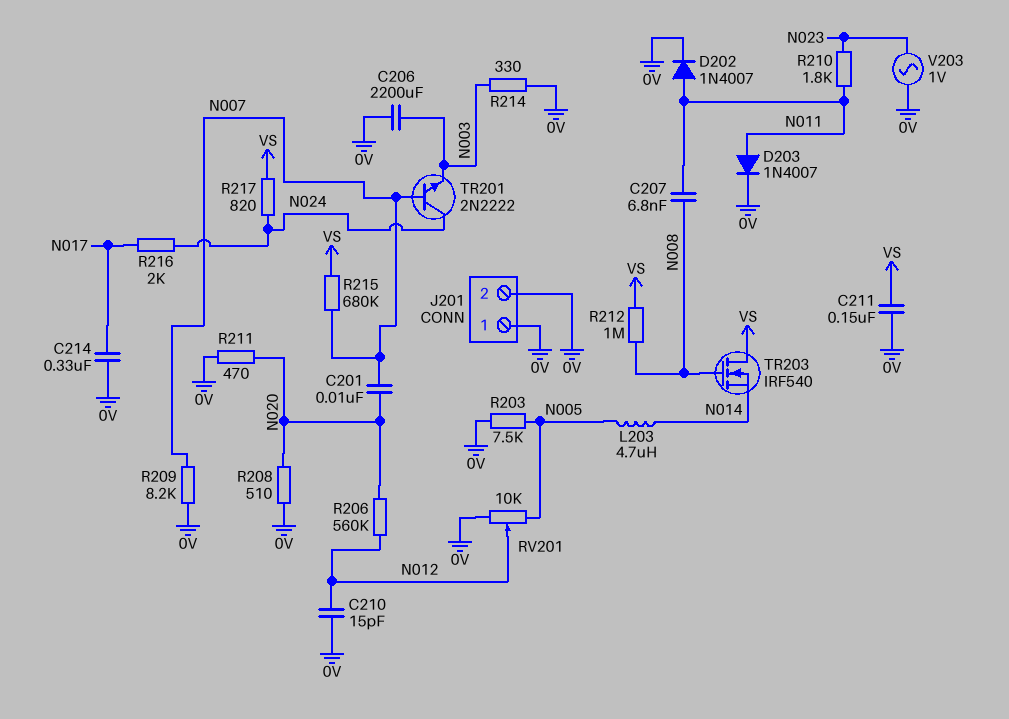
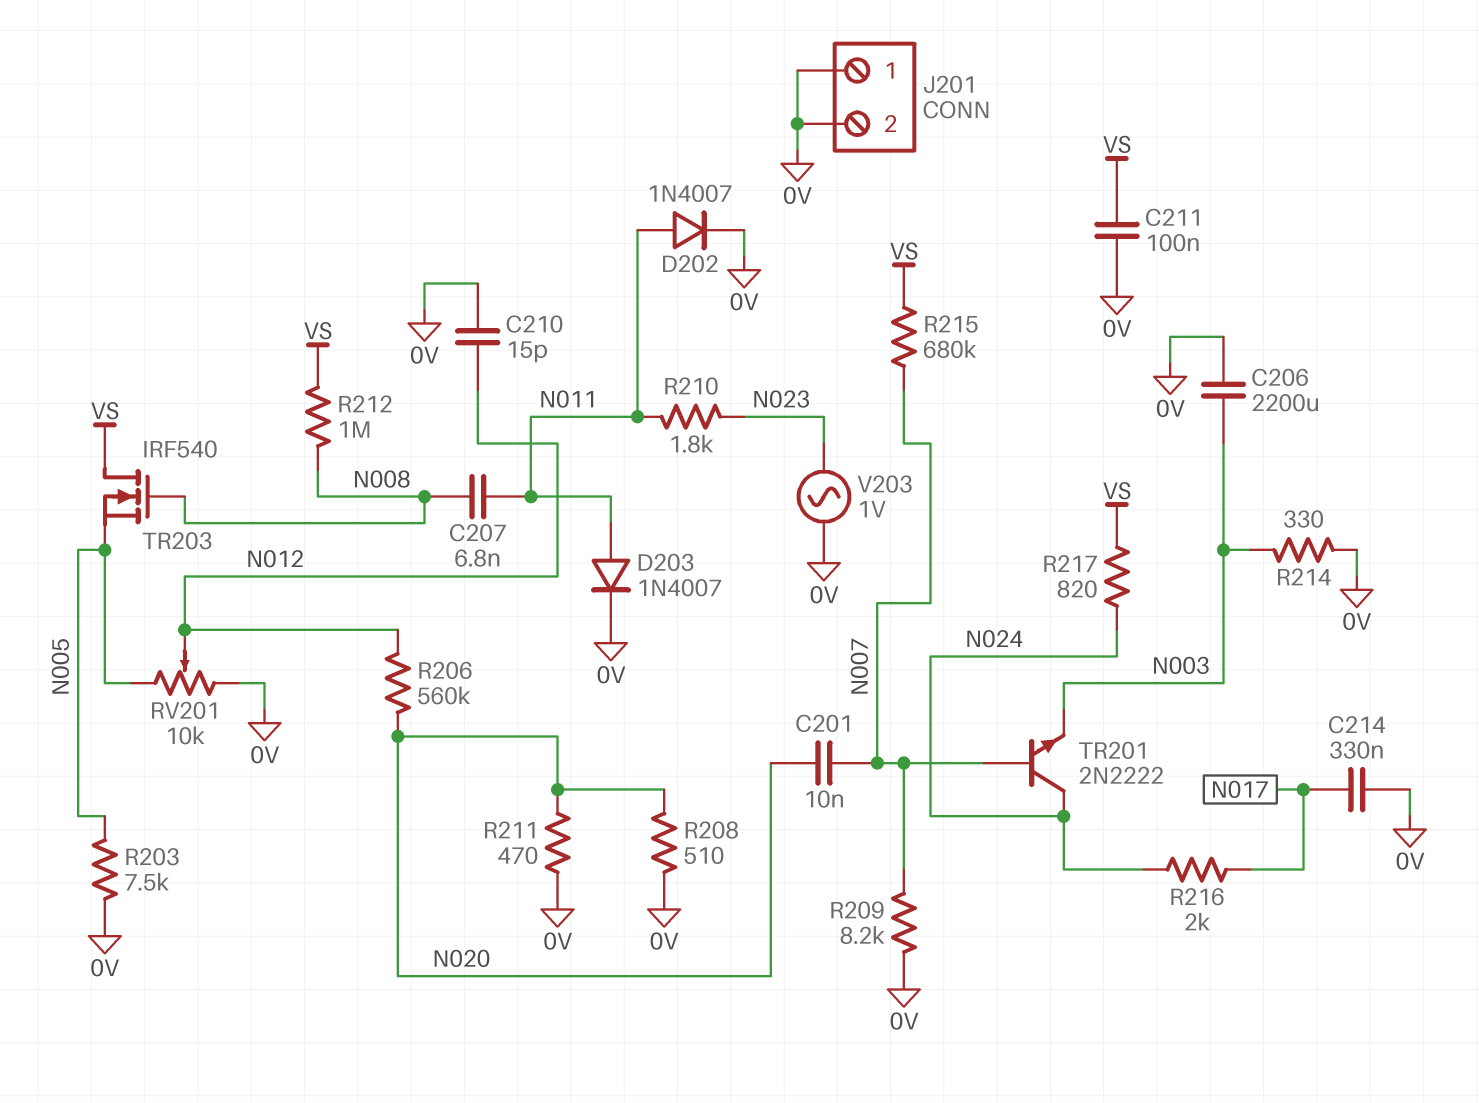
C211: 150nF (0V, VS) -> 100nF (0V, VS)
L203: 4.7uH (N005, N014) -> none
TR203: NMOS IRF540 (G N008, D VS, S N014) -> NMOS IRF540 (G N008, D VS, S N005)

